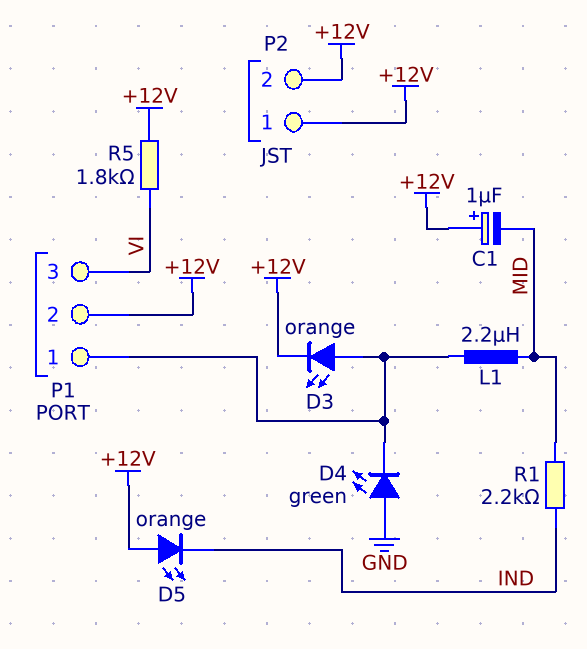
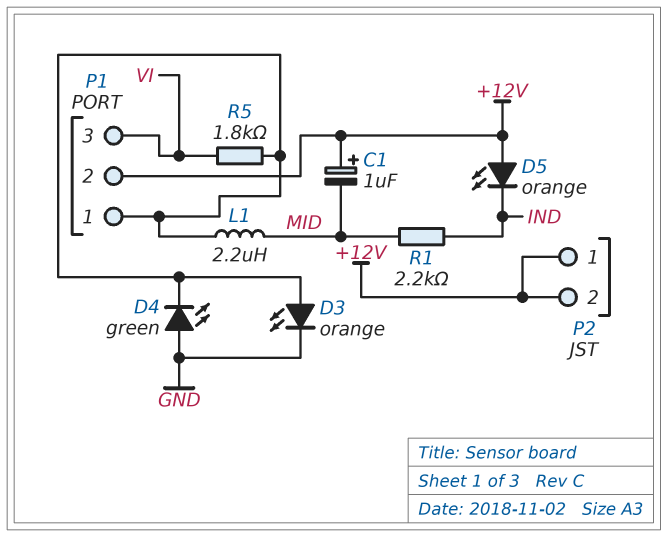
D3: LED orange (A P1/1, K +12V) -> LED orange (A P1/1, K GND)
R5: 1.8k (+12V, VI) -> 1.8k (P1/1, VI)

